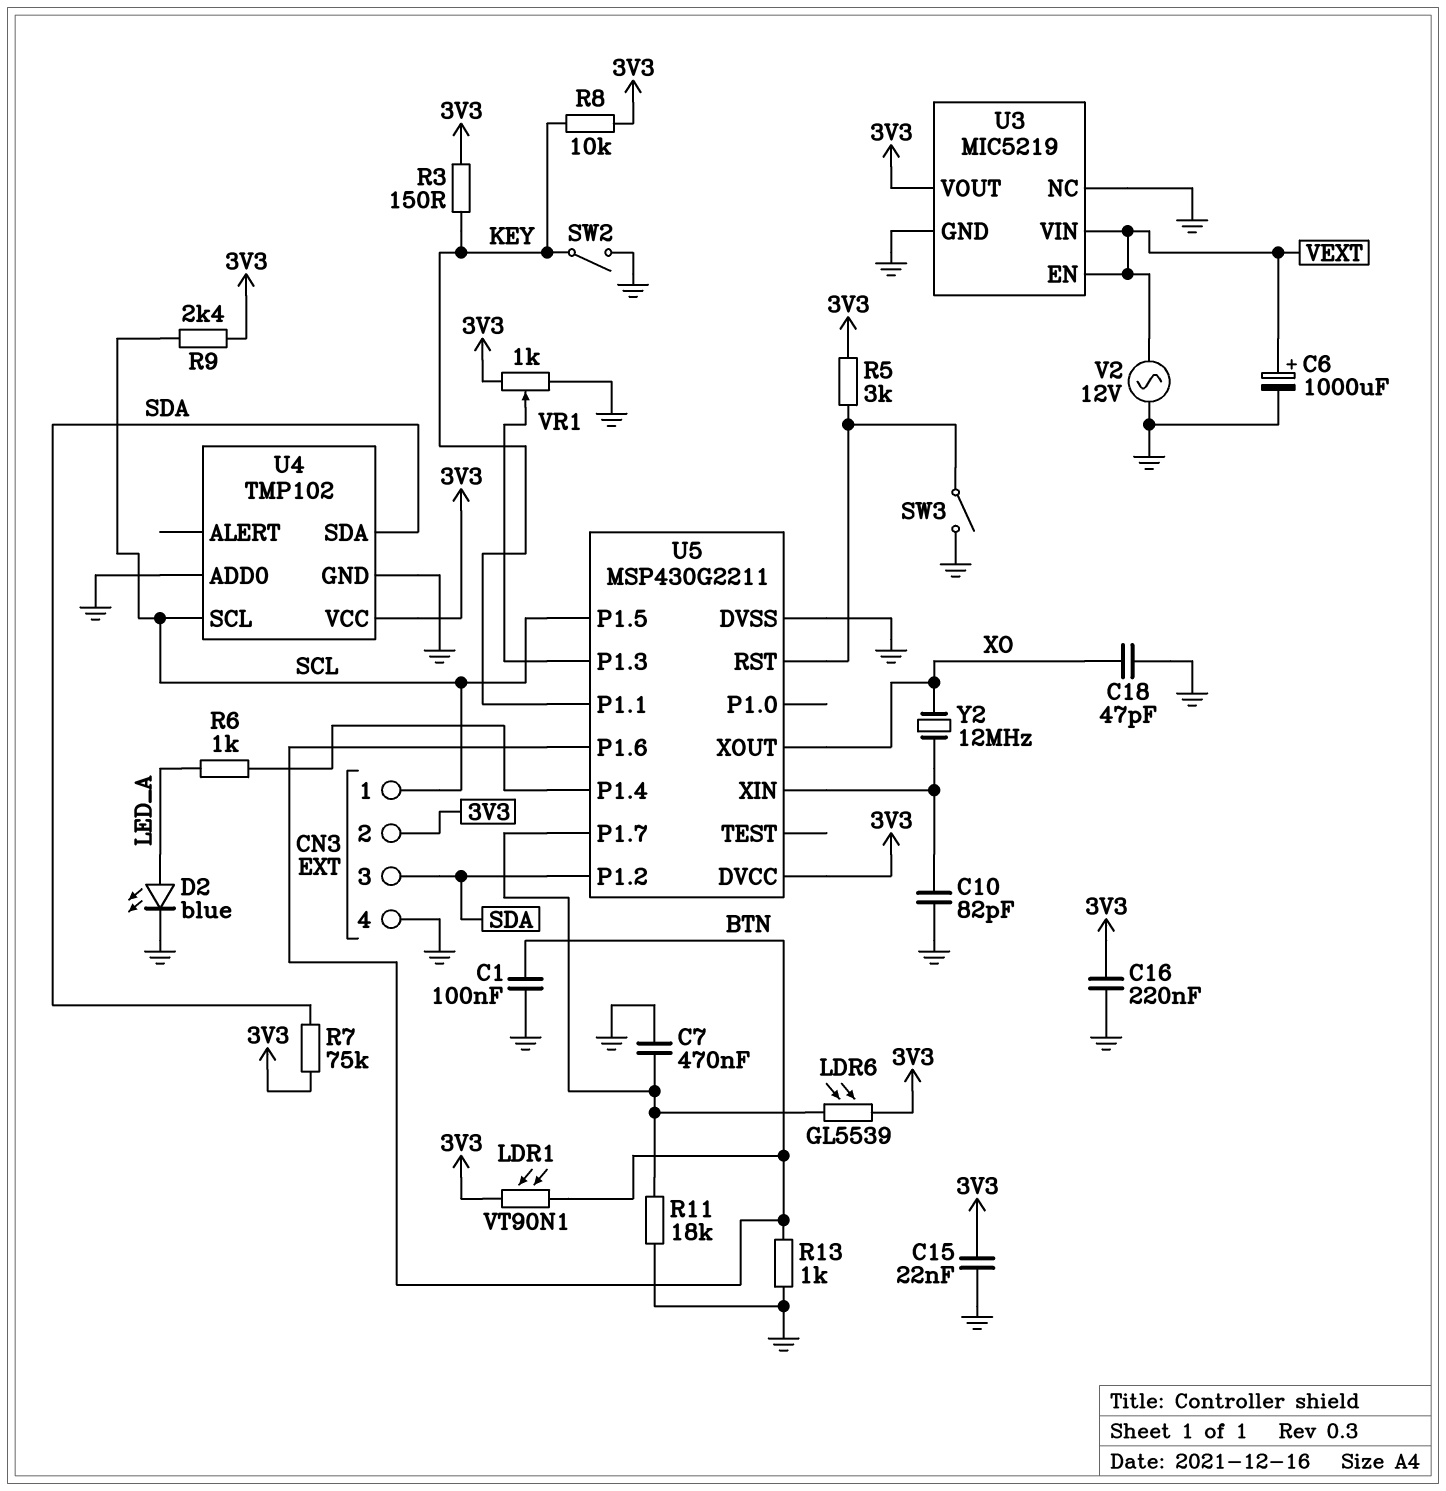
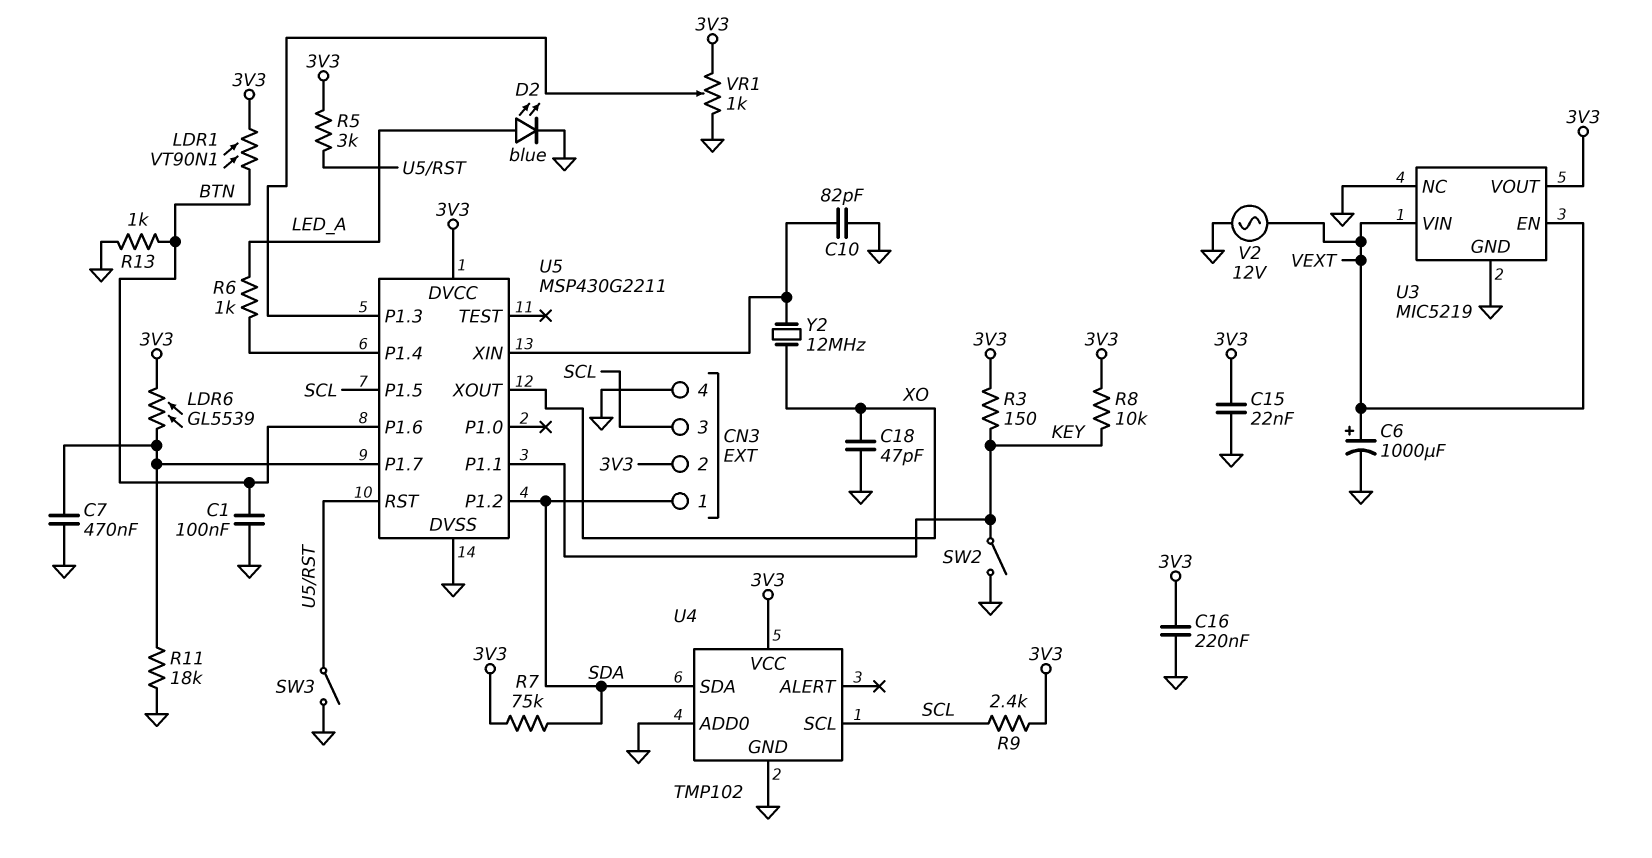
CN3 pin 1: SCL -> SDA
CN3 pin 3: SDA -> SCL

